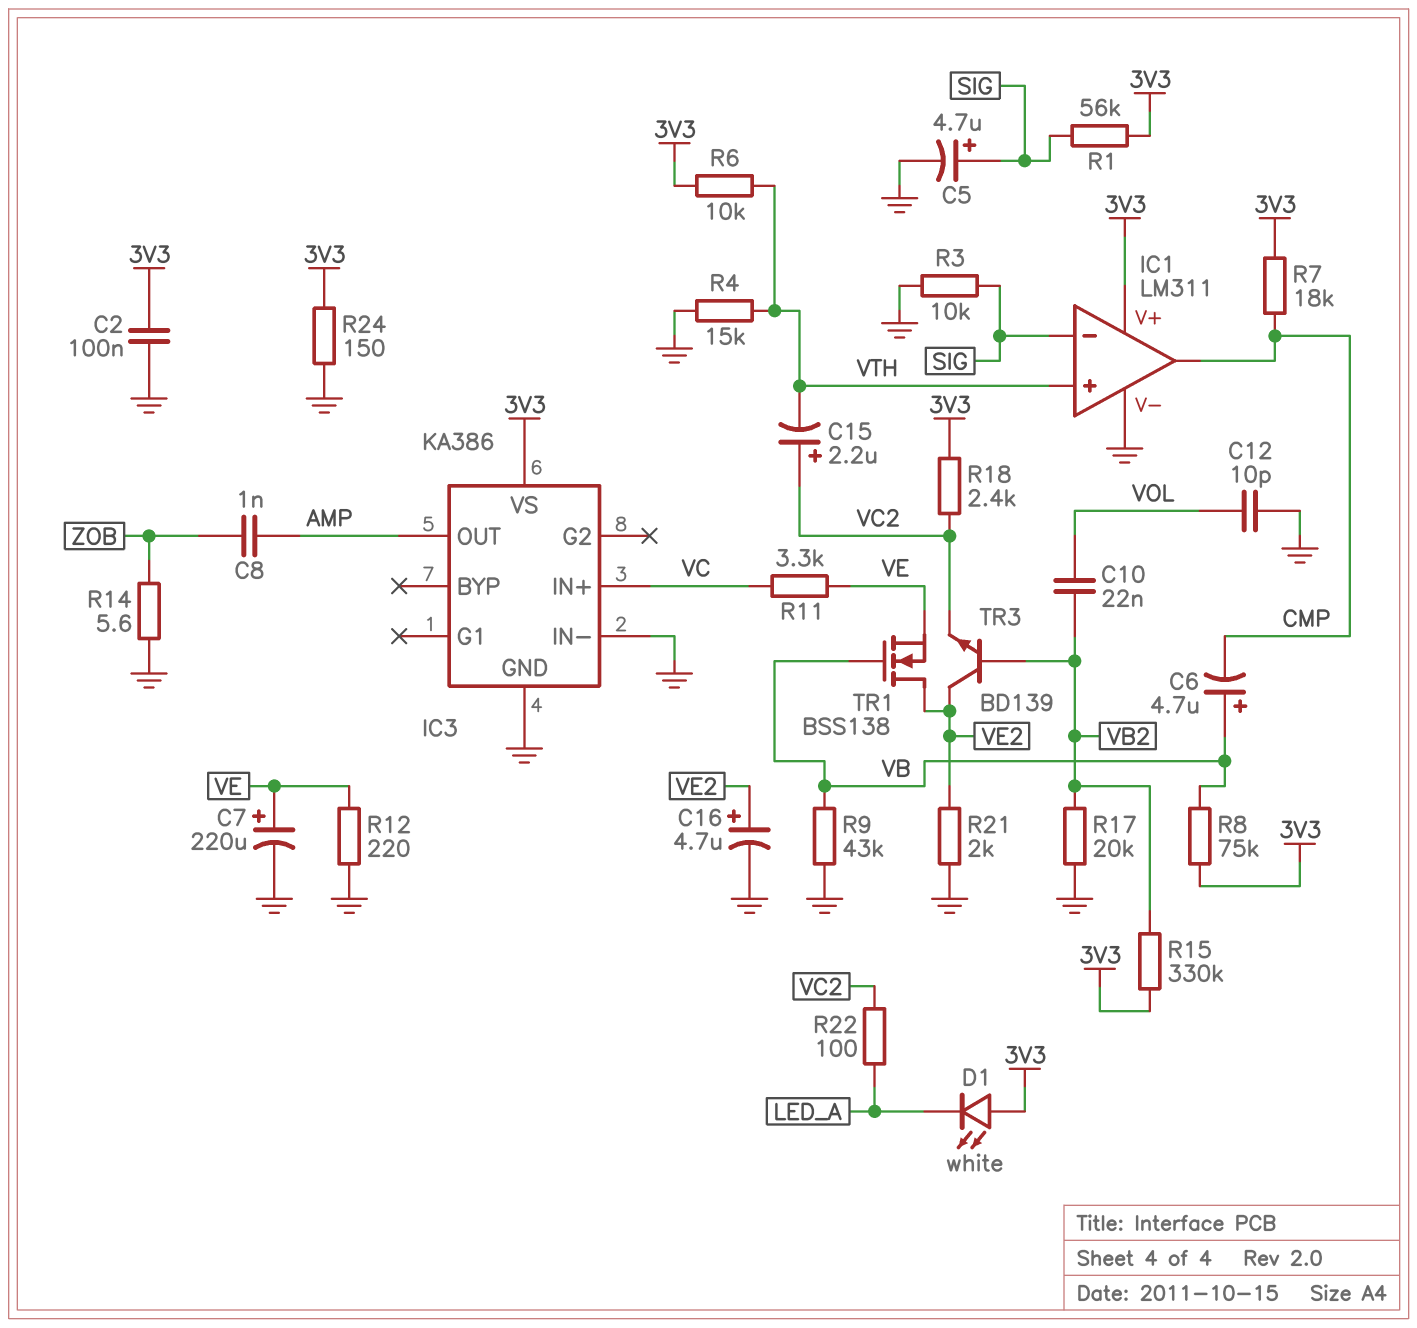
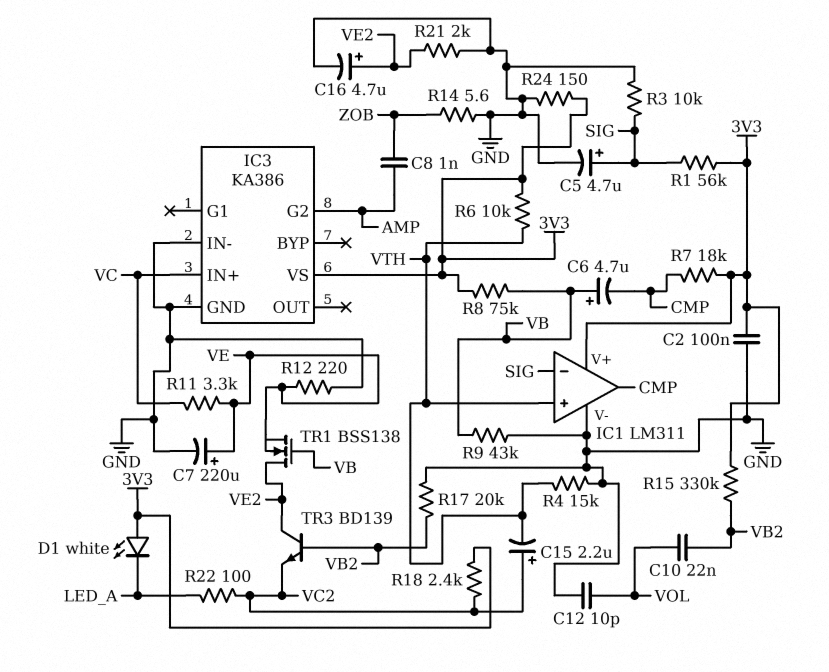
IC3 pin G2: none -> AMP
IC3 pin OUT: AMP -> none

